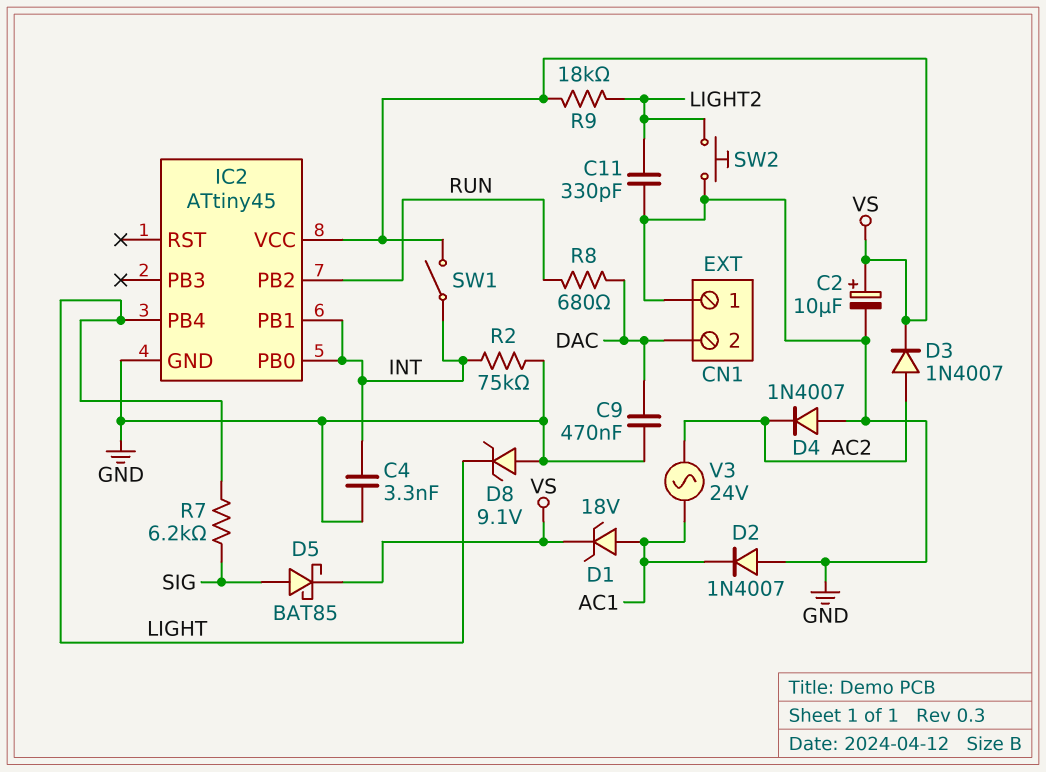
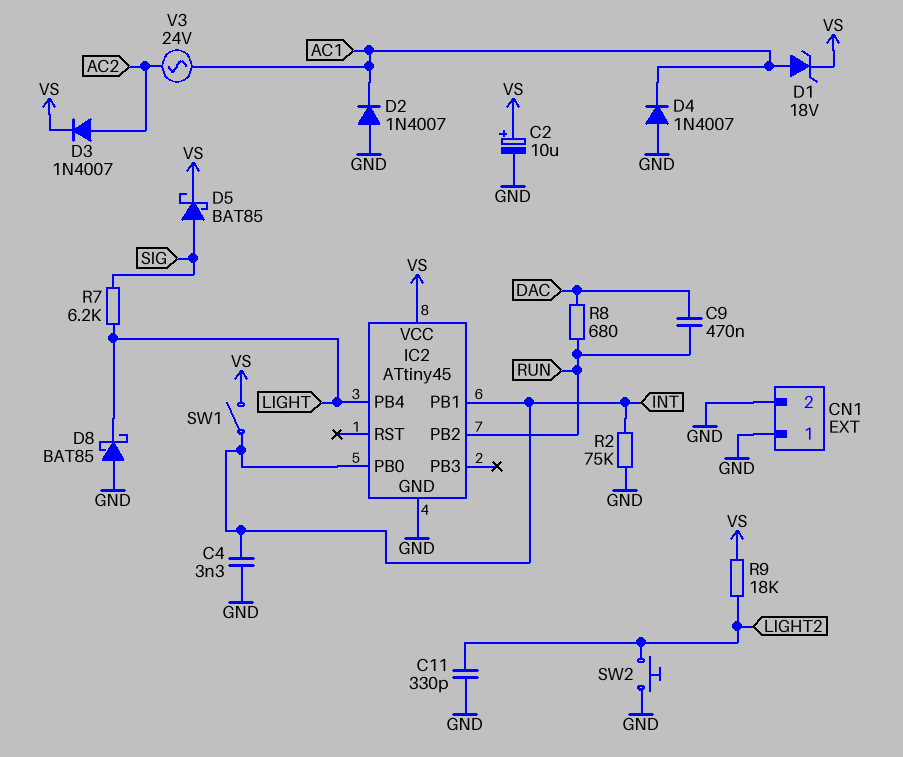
C9: 470nF (DAC, GND) -> 470nF (DAC, RUN)
CN1 pin 2: DAC -> GND
D4: diode 1N4007 (A GND, K AC2) -> diode 1N4007 (A GND, K AC1)
D8: zener 9.1V (A GND, K LIGHT) -> schottky BAT85 (A GND, K LIGHT)

